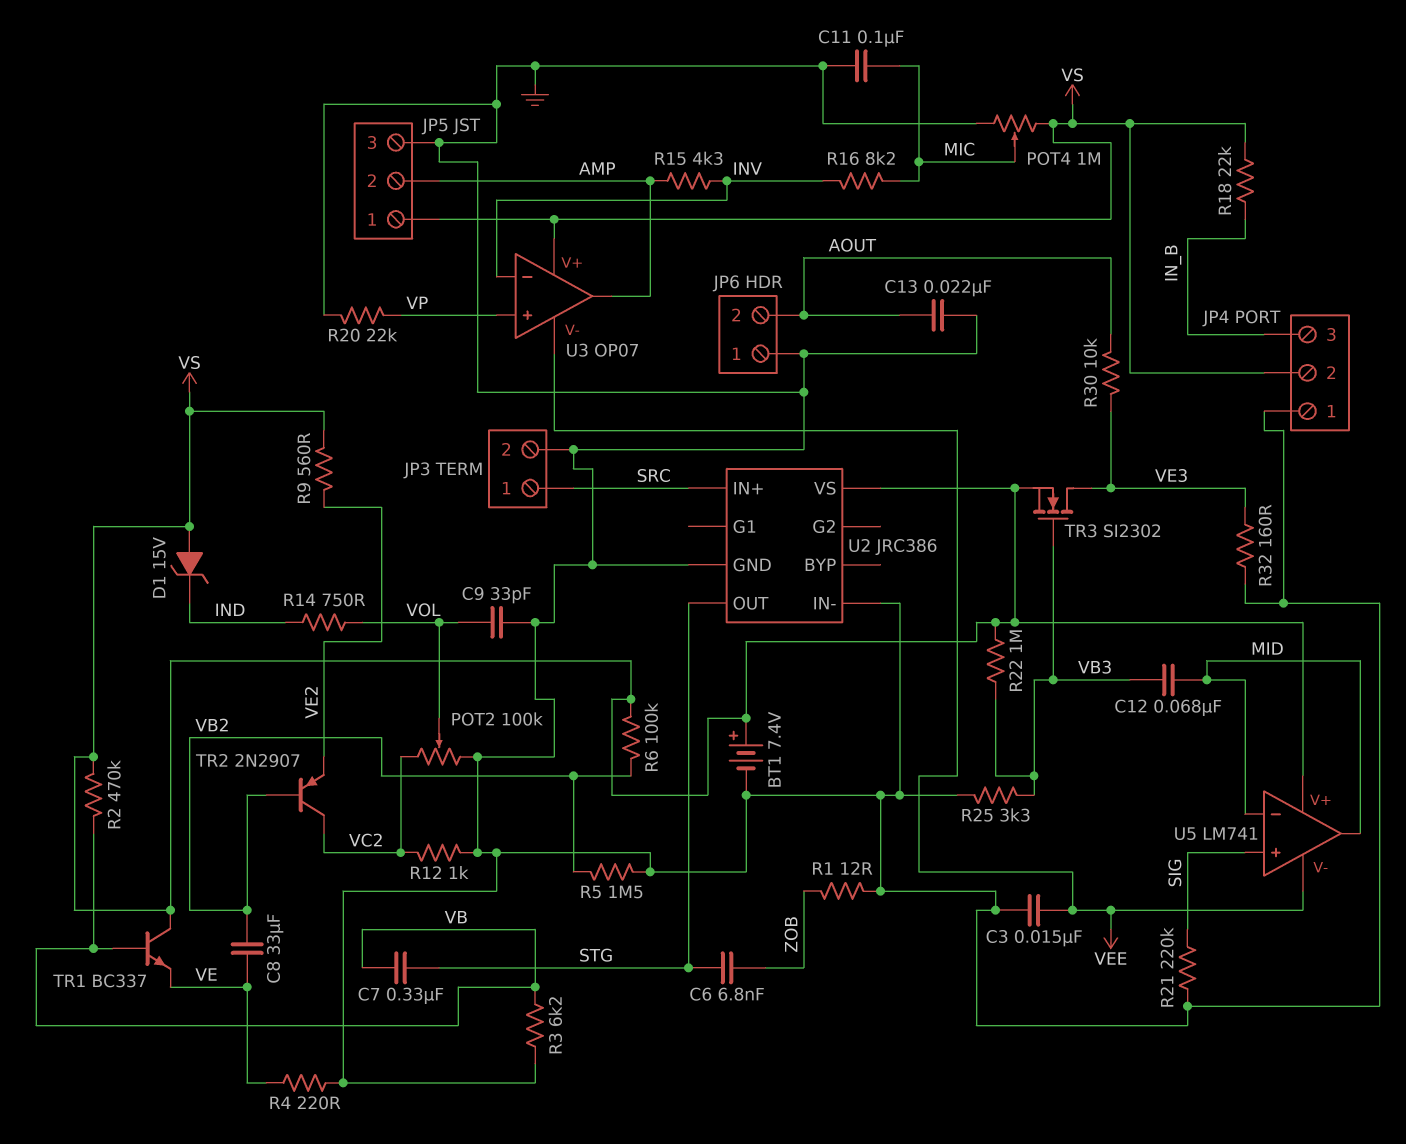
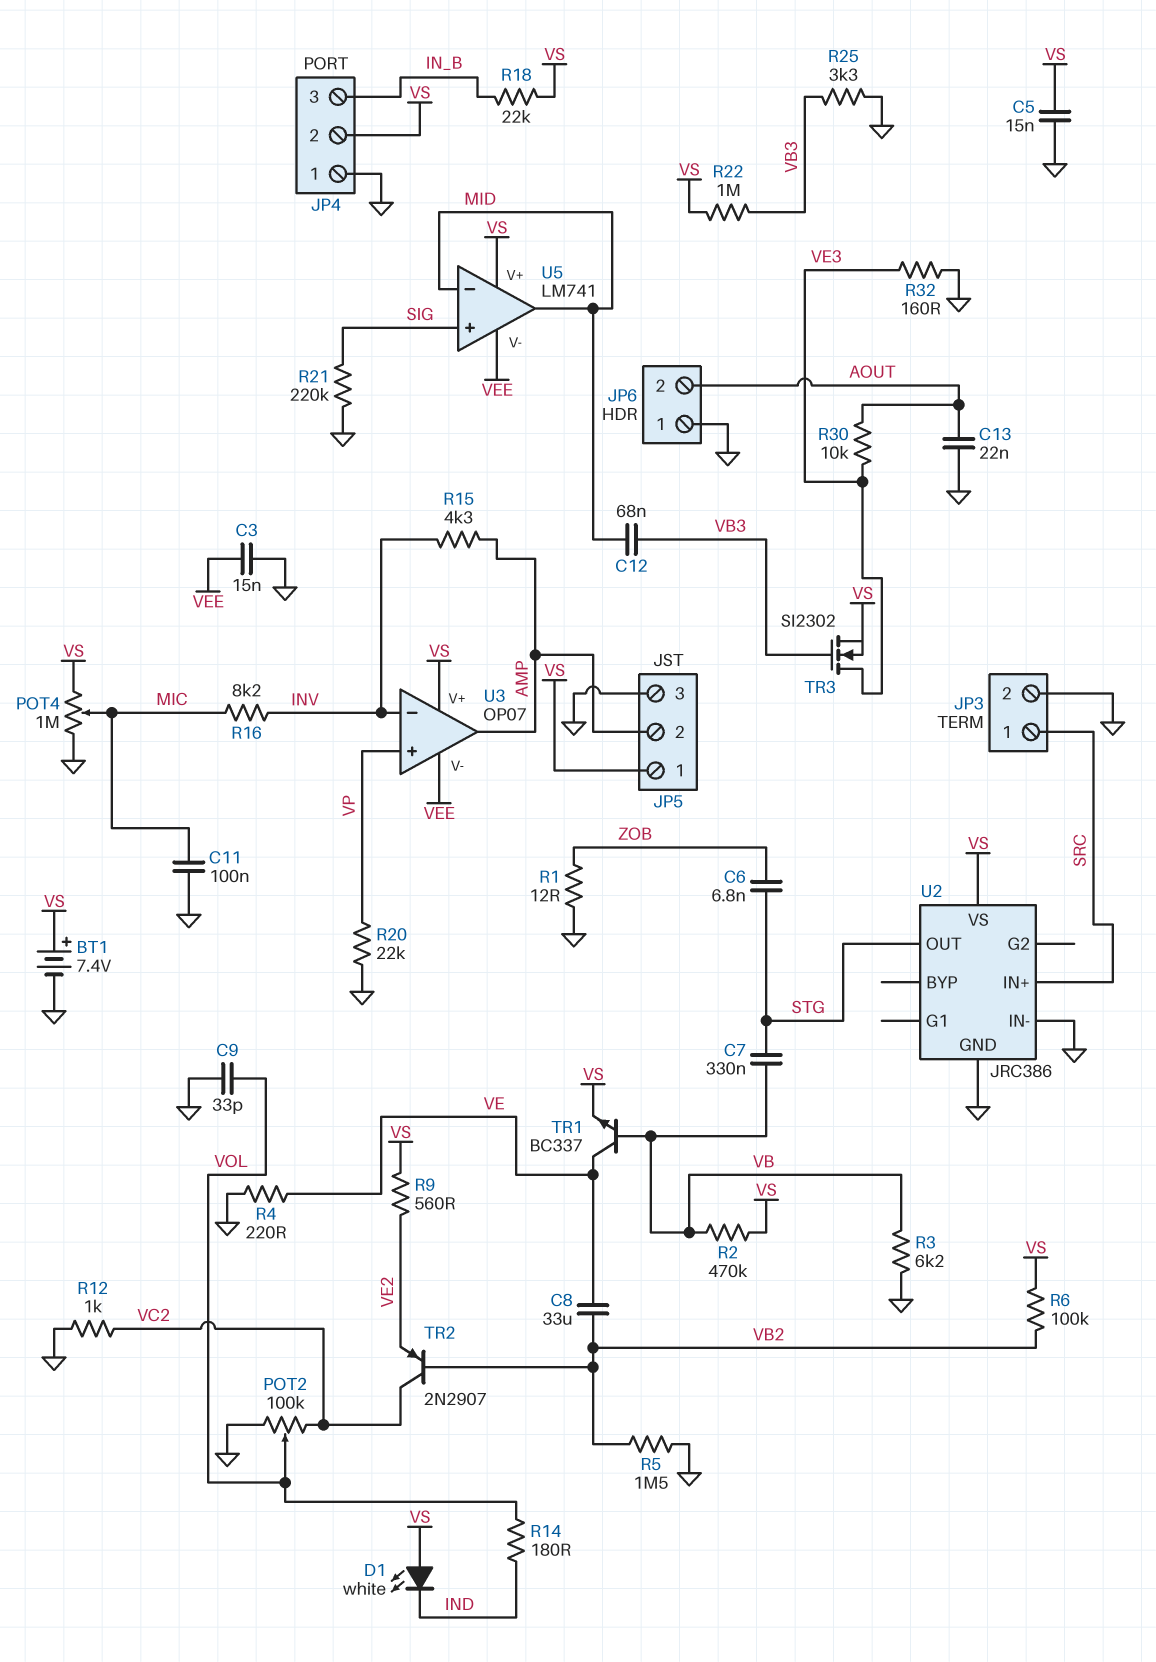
C5: none -> 15nF (GND, VS)
D1: zener 15V (A VS, K IND) -> LED white (A VS, K IND)
R14: 750 (IND, VOL) -> 180 (IND, VOL)
TR1: NPN BC337 (B VB, C VS, E VE) -> NPN BC337 (B VB, C VE, E VS)

